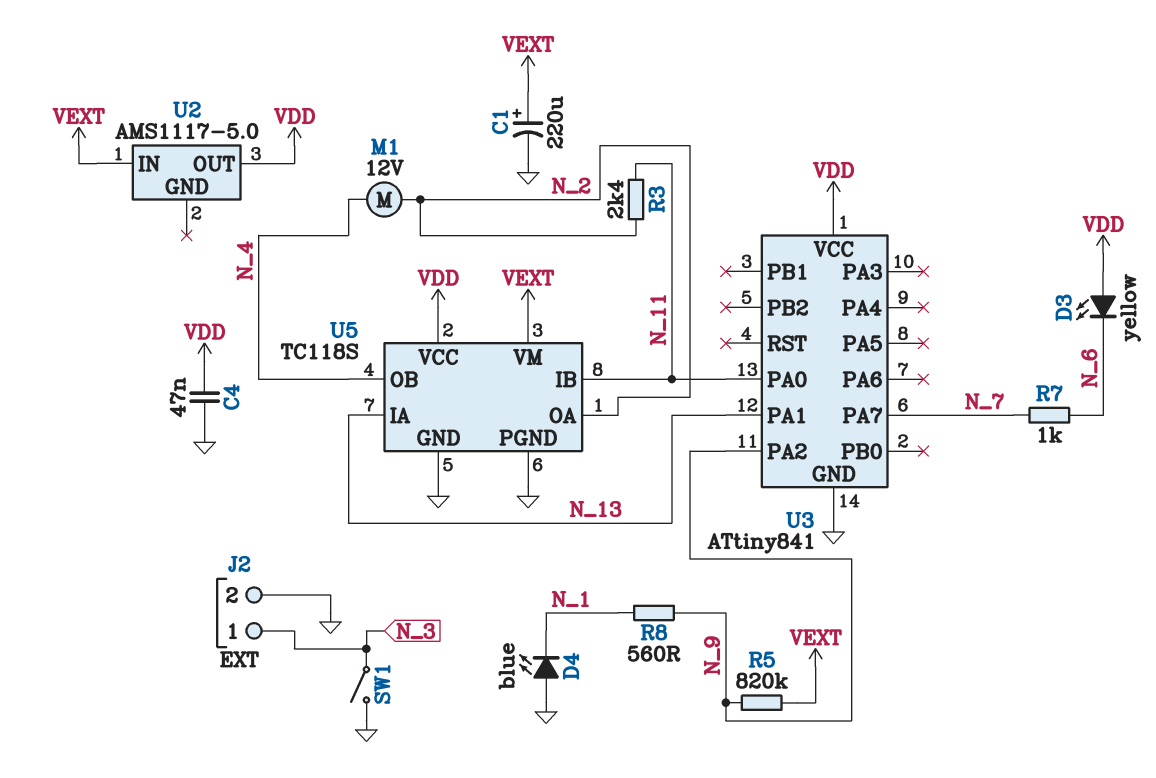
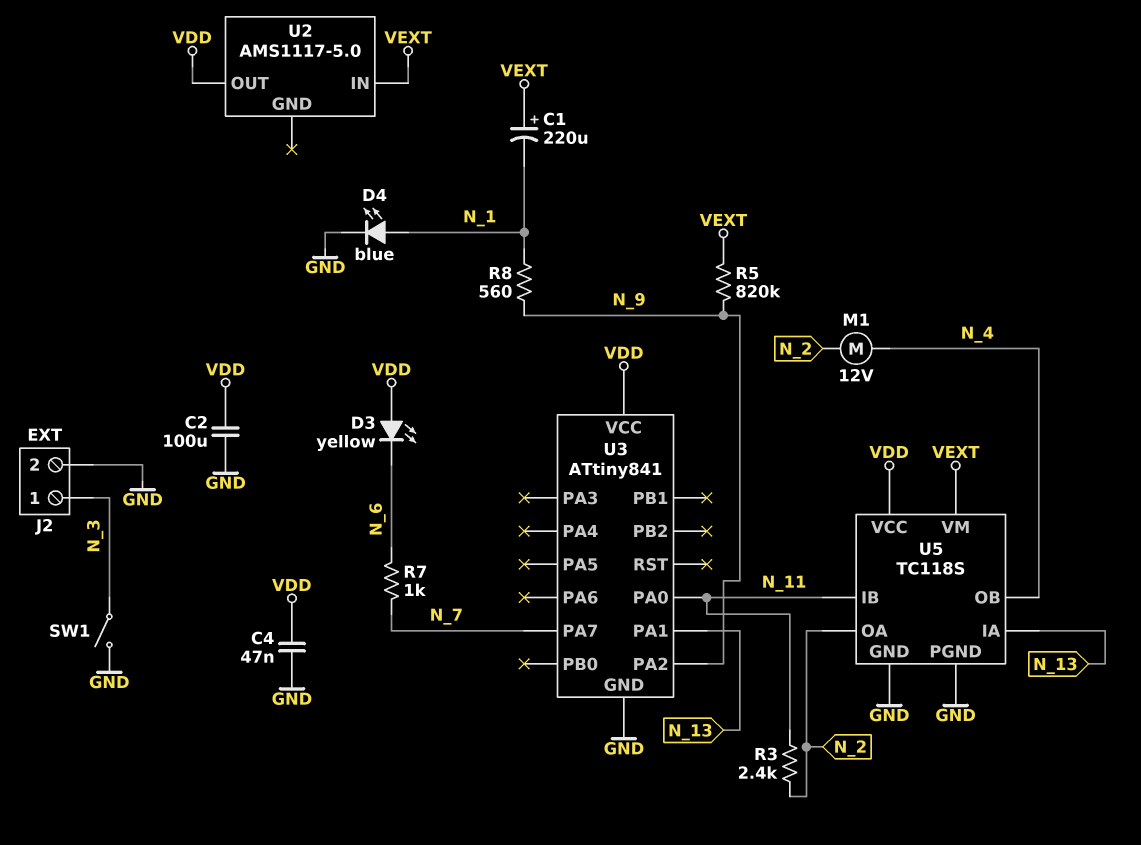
C1: 220uF (plus VEXT, minus GND) -> 220uF (plus VEXT, minus N_1)
C2: none -> 100uF (GND, VDD)
D4: LED blue (A GND, K N_1) -> LED blue (A N_1, K GND)

